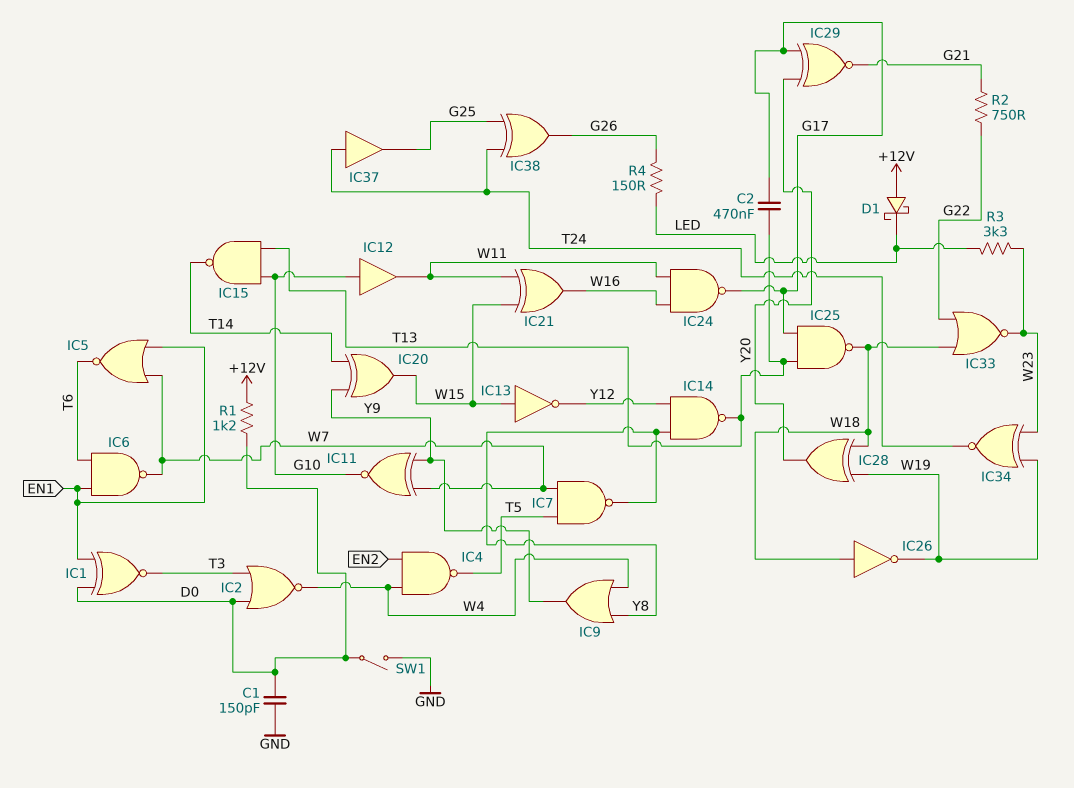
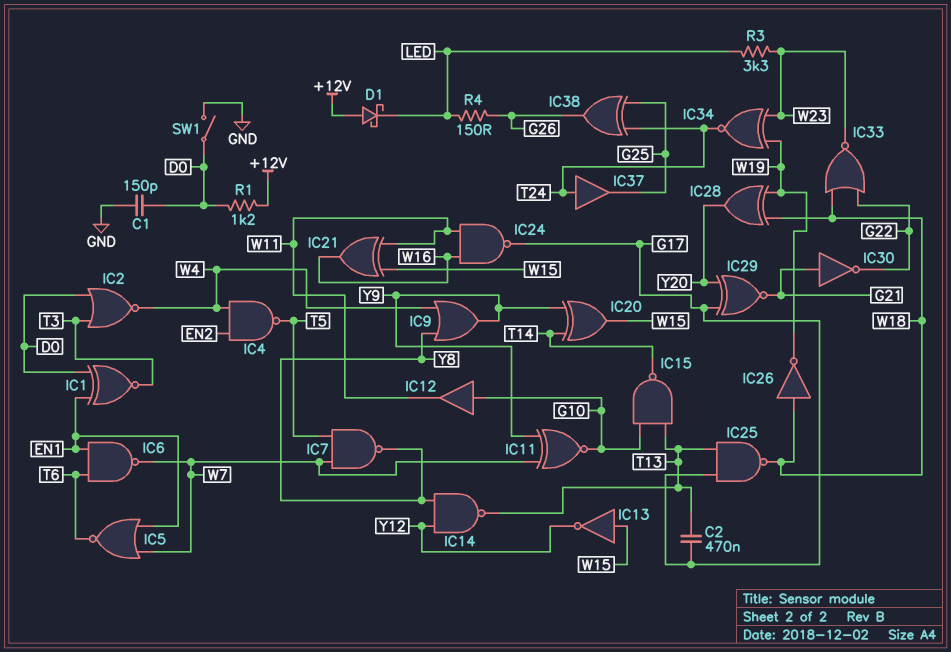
IC30: none -> NOT (in G21, out G22)
R2: 750 (G21, G22) -> none

